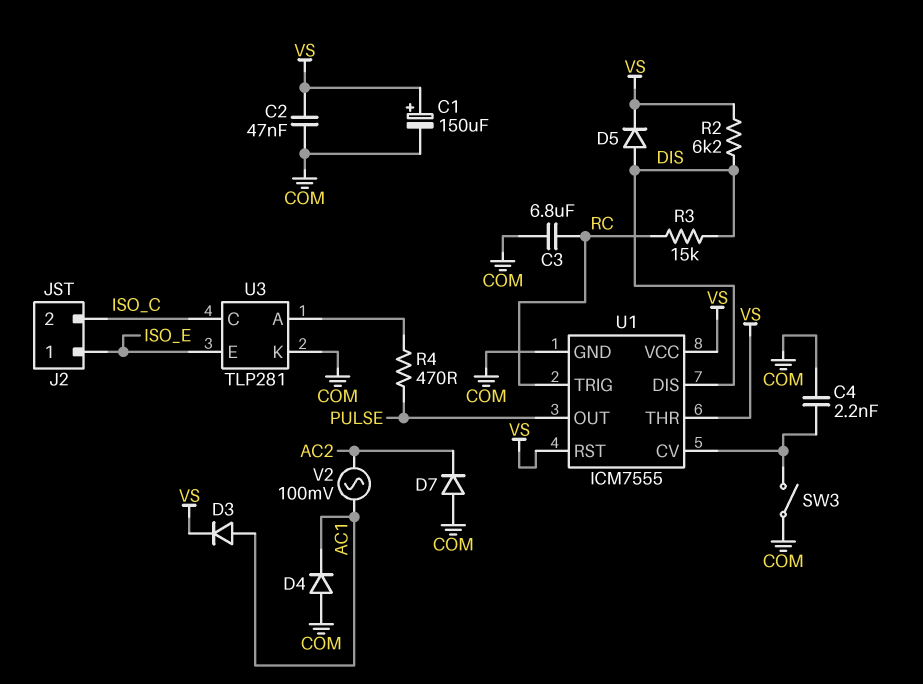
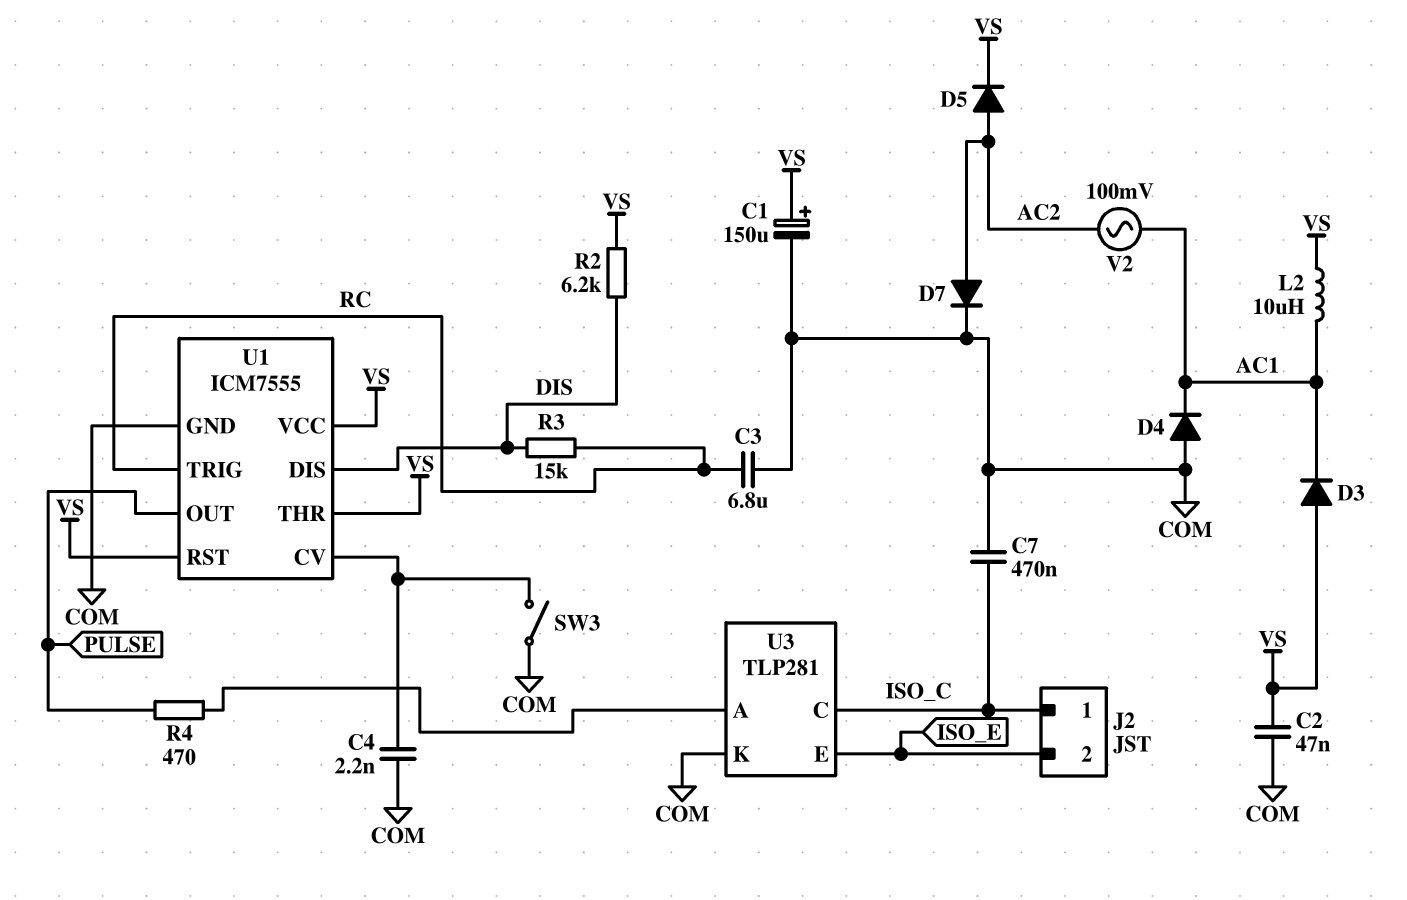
C7: none -> 470nF (COM, ISO_C)
D3: diode (A AC1, K VS) -> diode (A VS, K AC1)
D5: diode (A DIS, K VS) -> diode (A AC2, K VS)
D7: diode (A COM, K AC2) -> diode (A AC2, K COM)
J2 pin 1: ISO_E -> ISO_C
J2 pin 2: ISO_C -> ISO_E
L2: none -> 10uH (AC1, VS)

